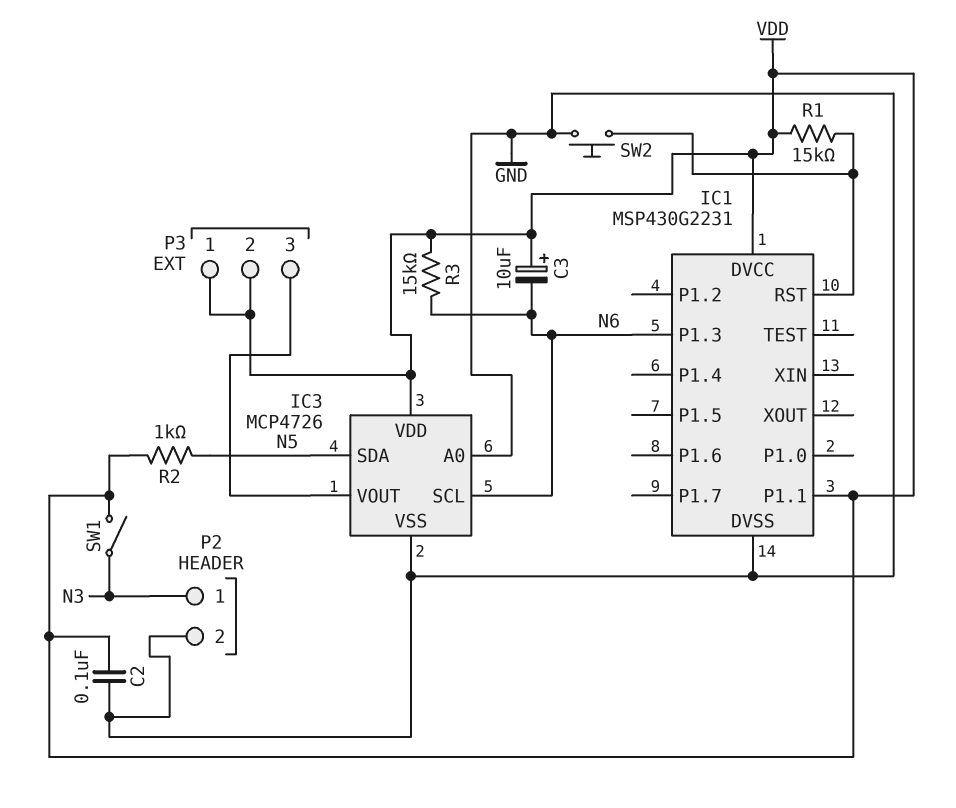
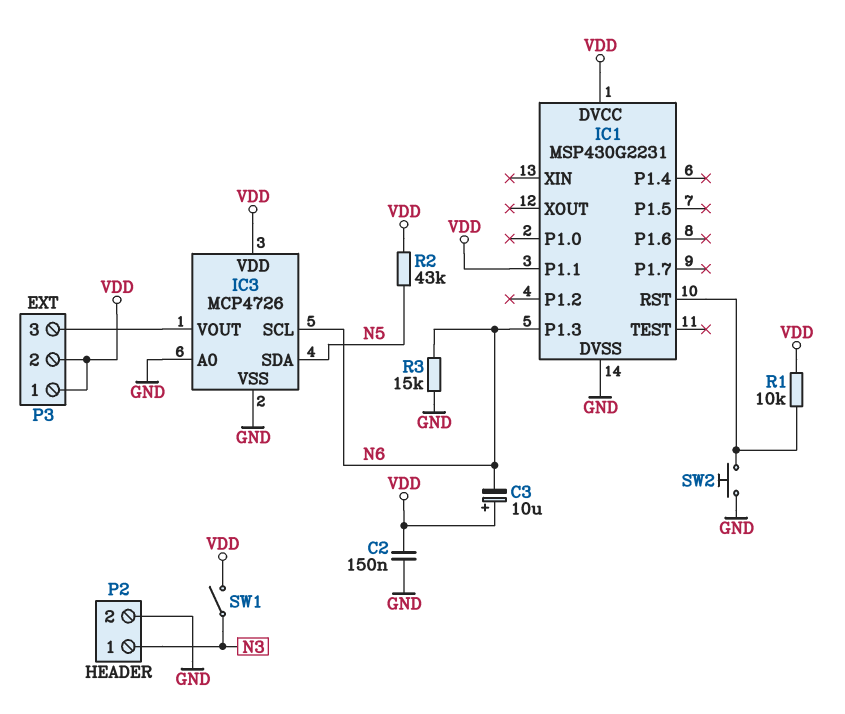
C2: 100nF (GND, VDD) -> 150nF (GND, VDD)
R1: 15k (IC1/RST, VDD) -> 10k (IC1/RST, VDD)
R2: 1k (N5, VDD) -> 43k (N5, VDD)
R3: 15k (N6, VDD) -> 15k (GND, N6)

